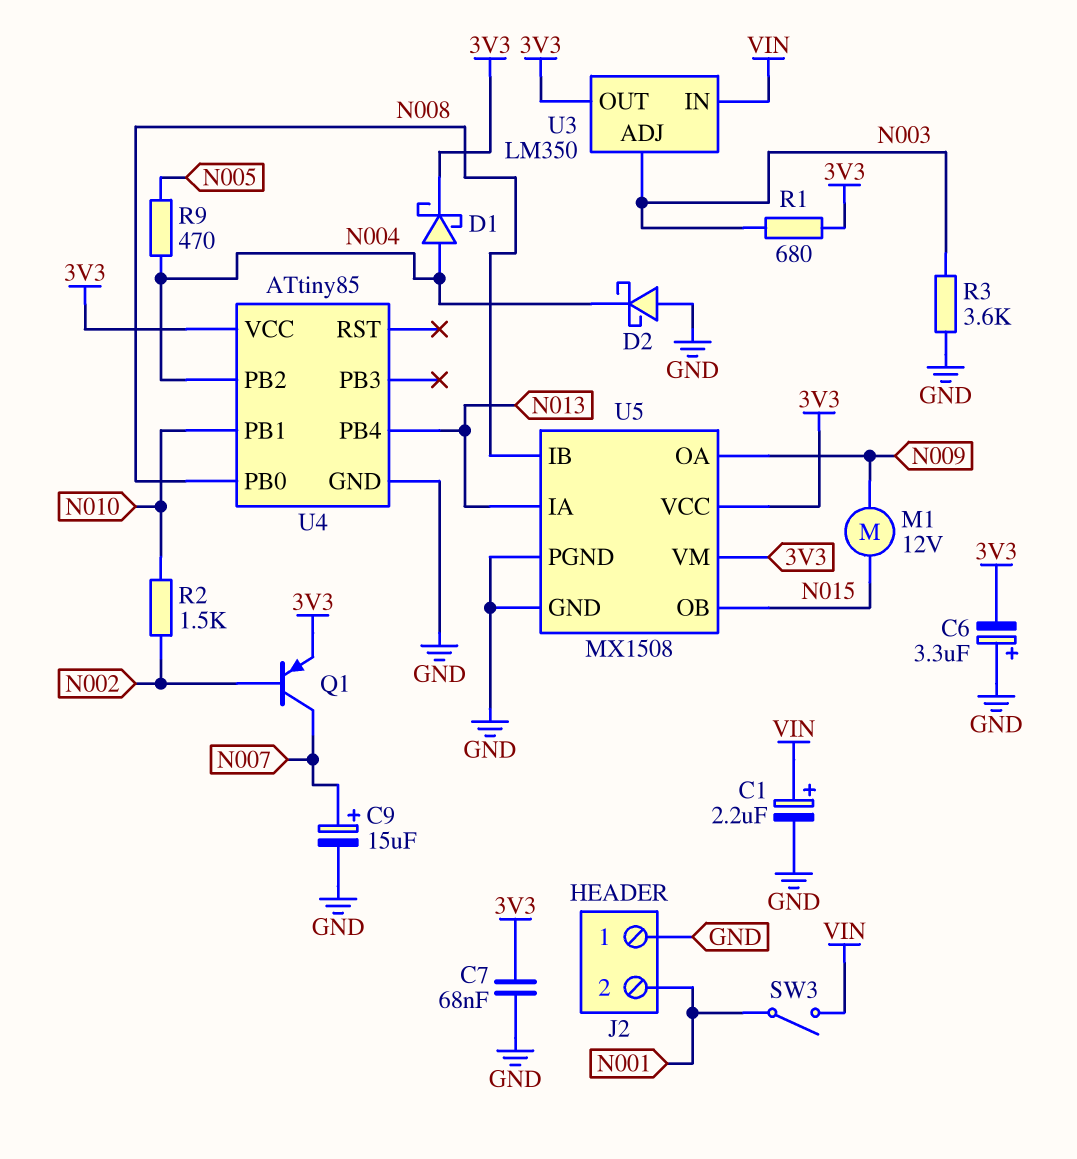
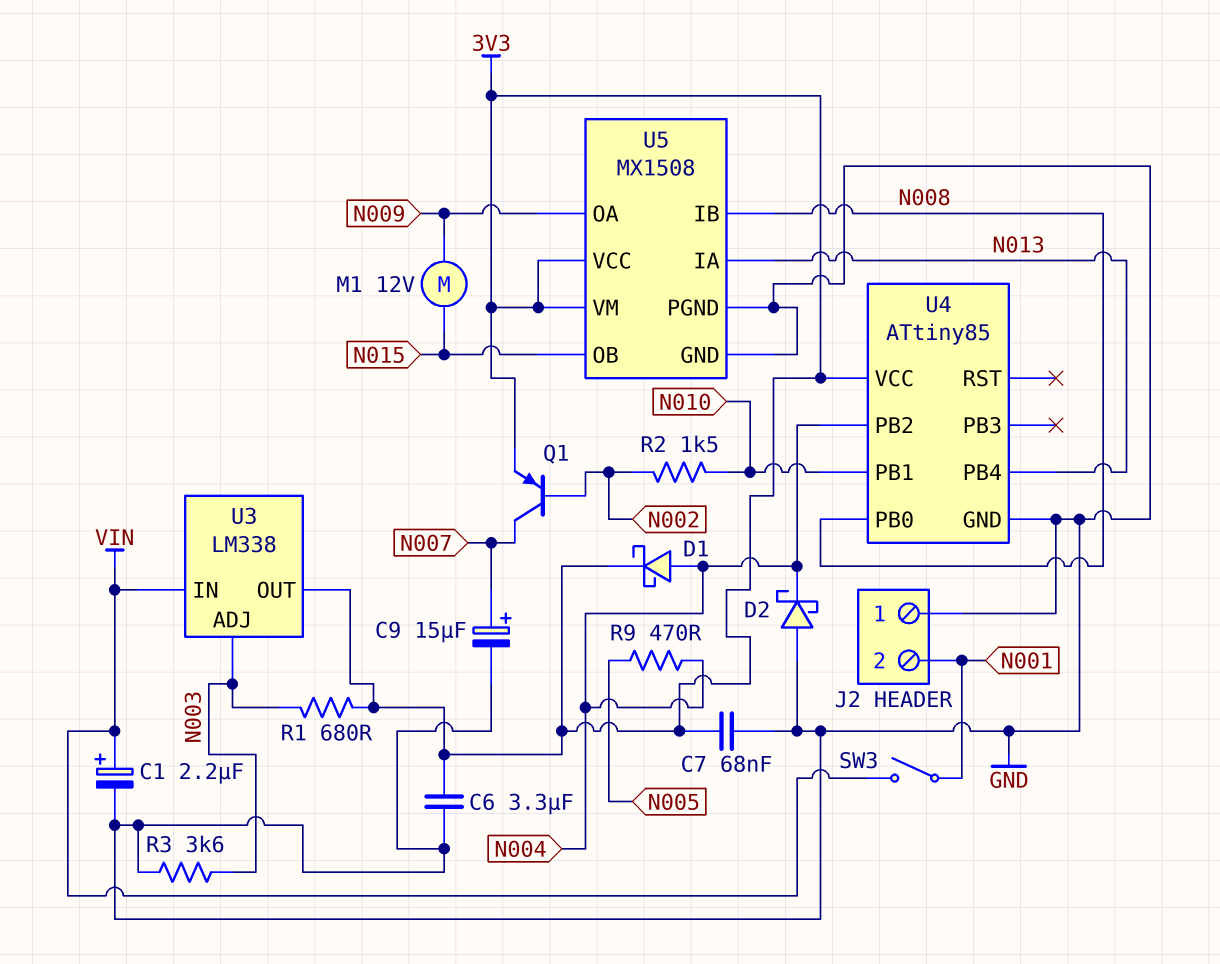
C6: 3.3uF (plus GND, minus 3V3) -> 3.3uF (3V3, GND)
U3: LM350 -> LM338

